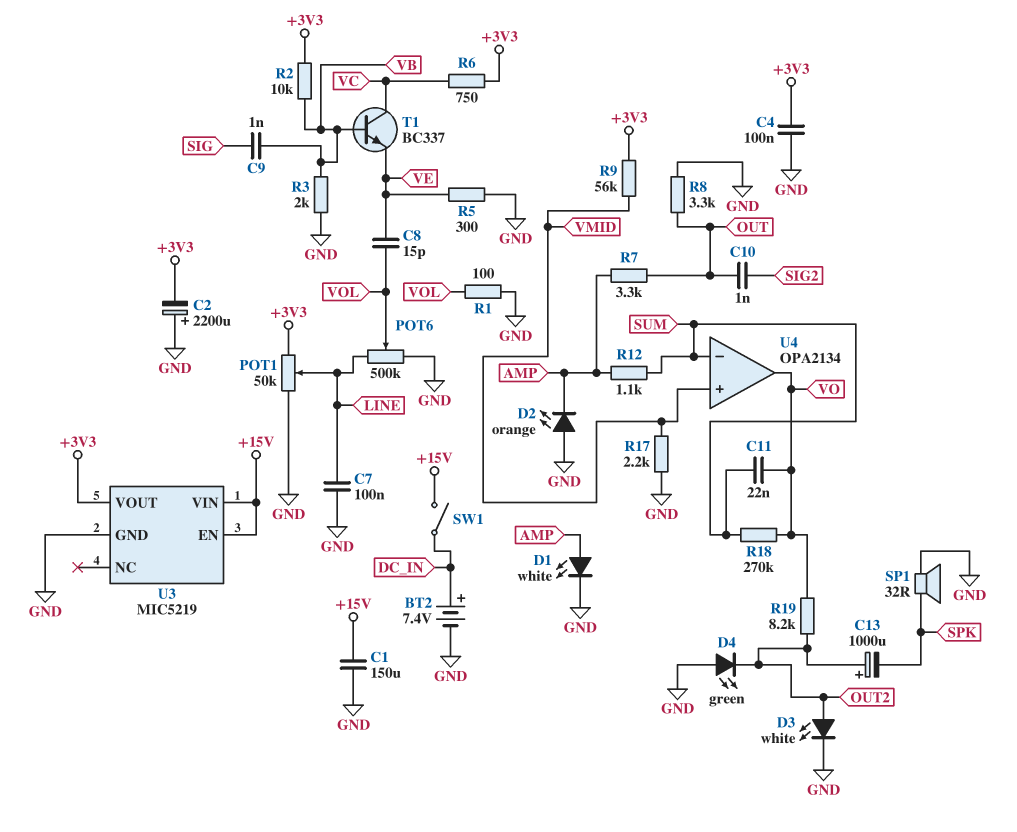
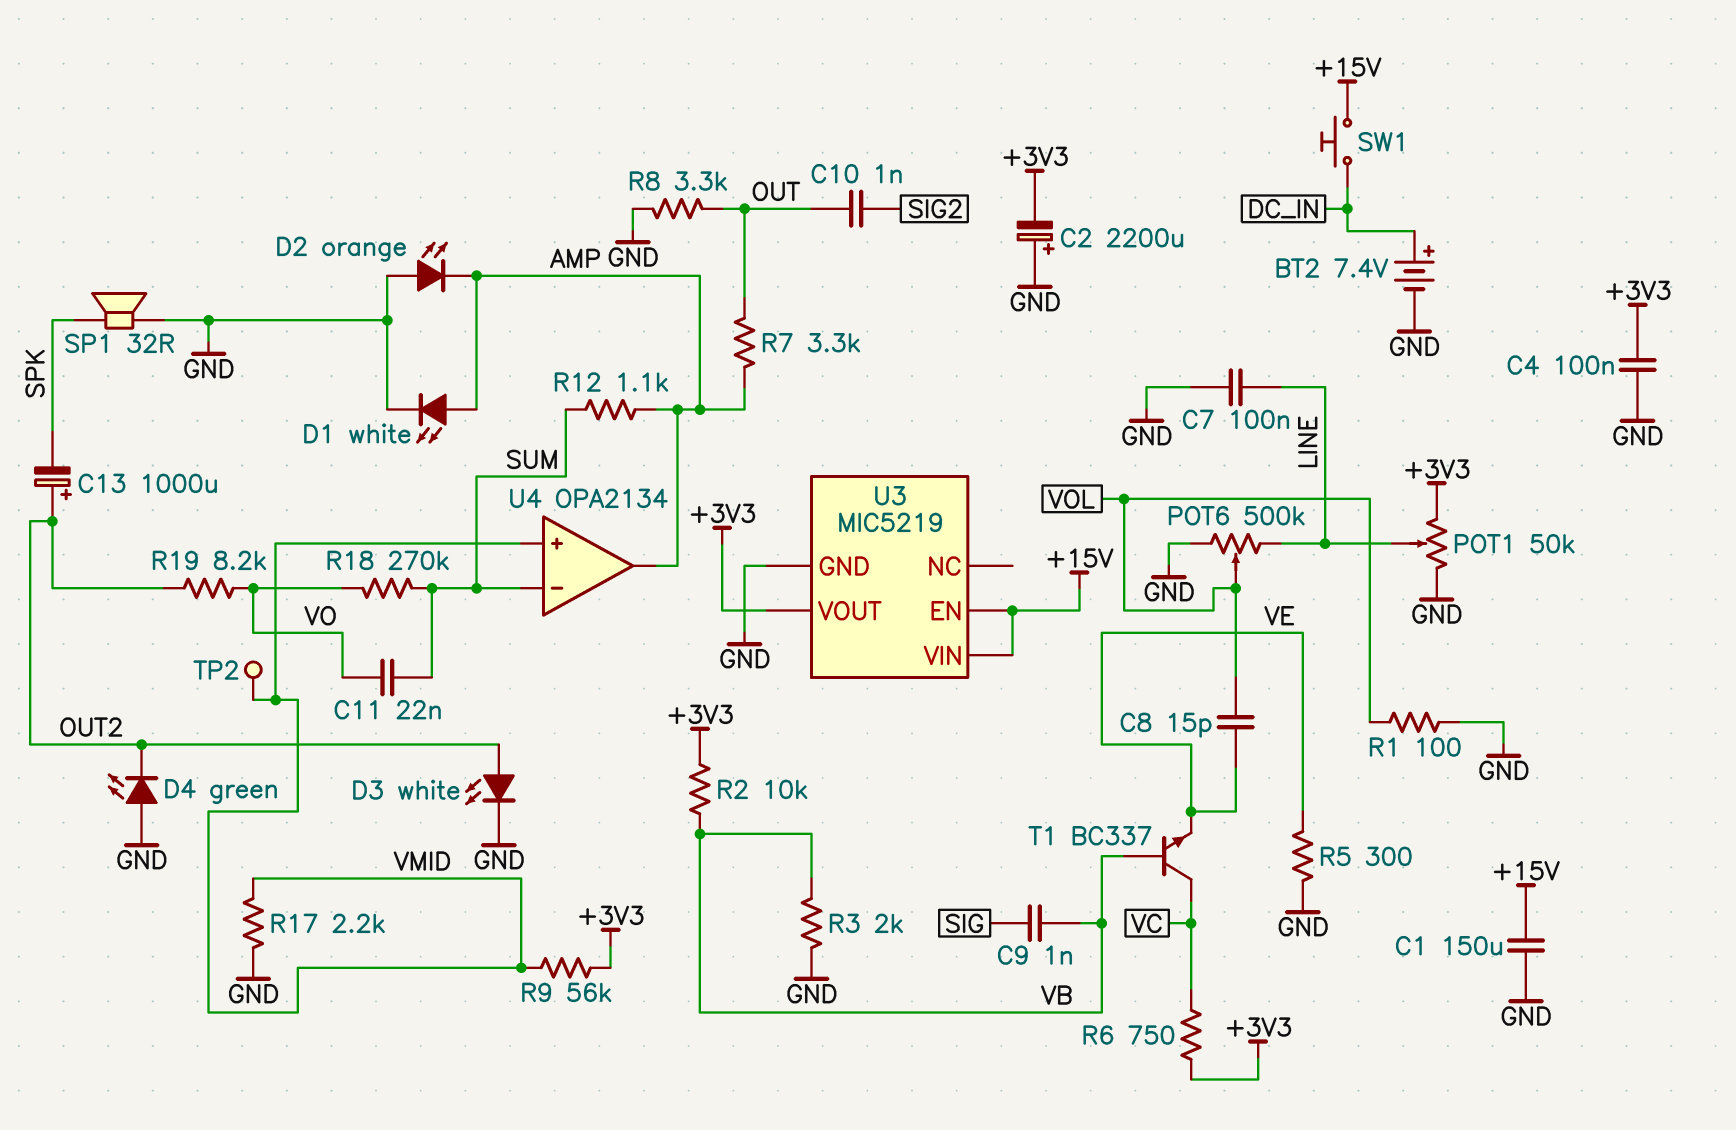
SW1: switch (+15V, DC_IN) -> button (+15V, DC_IN)
TP2: none -> test point (VMID)
U4 pin out: VO -> AMP

